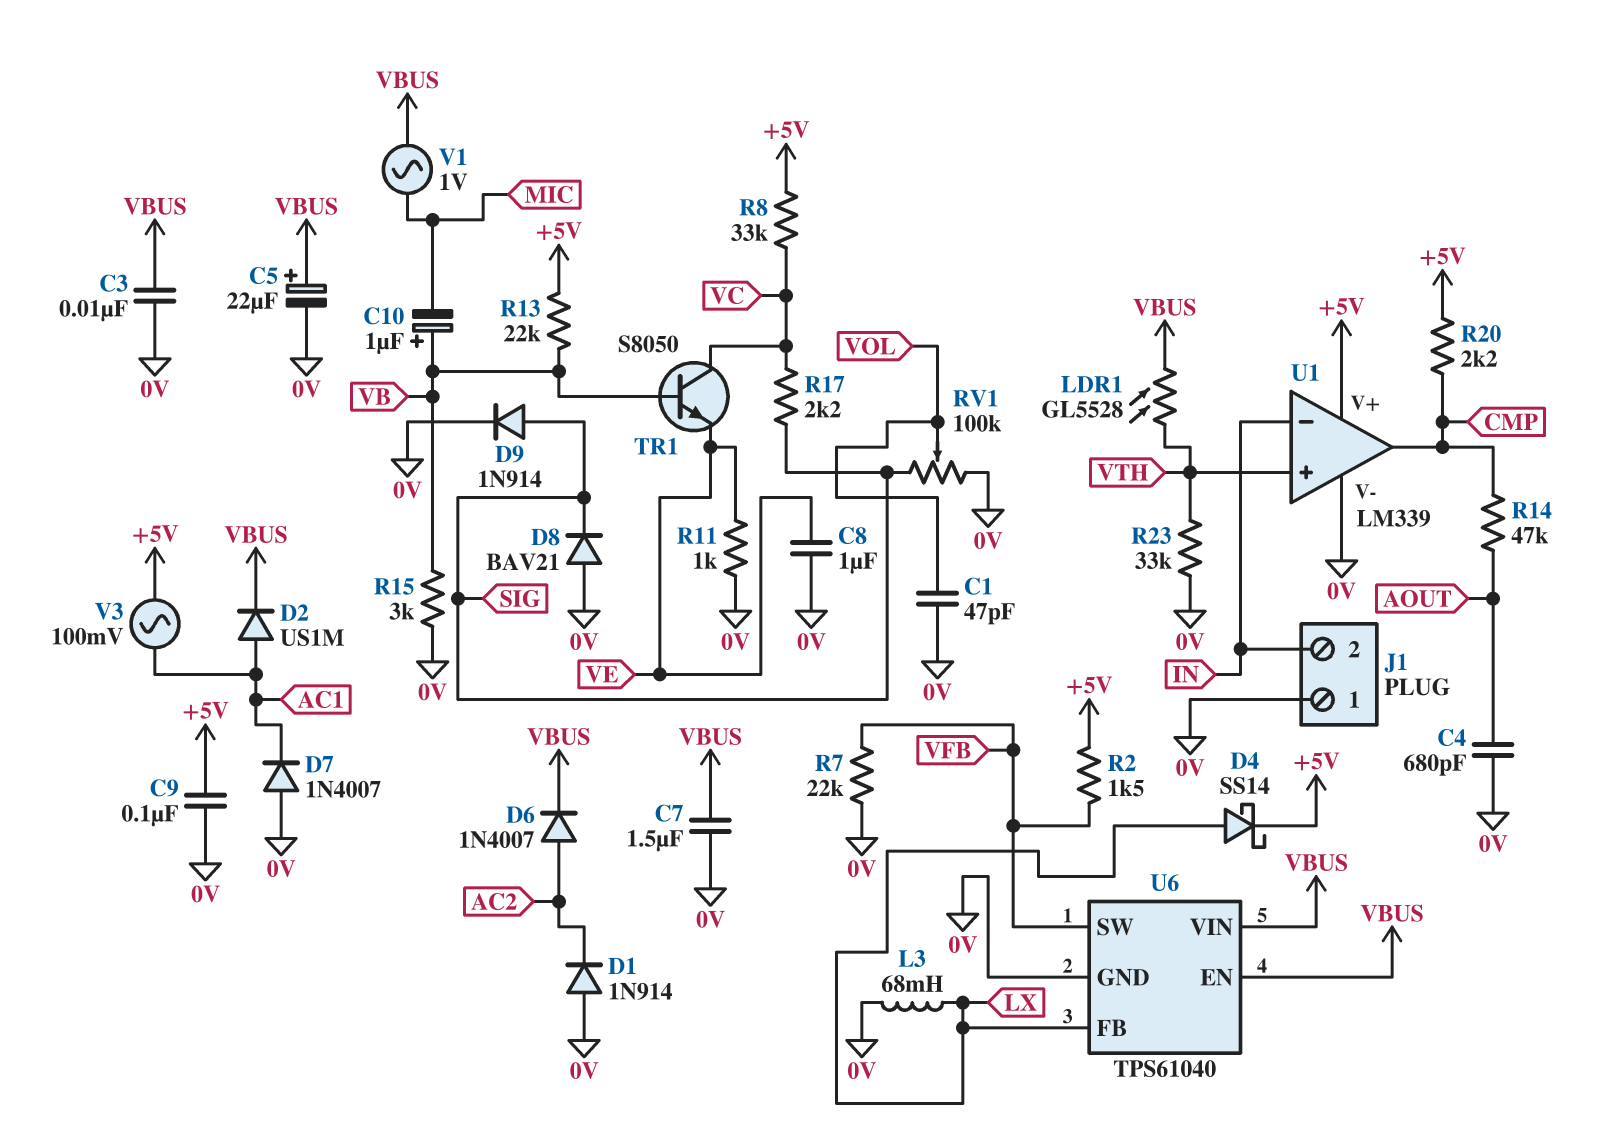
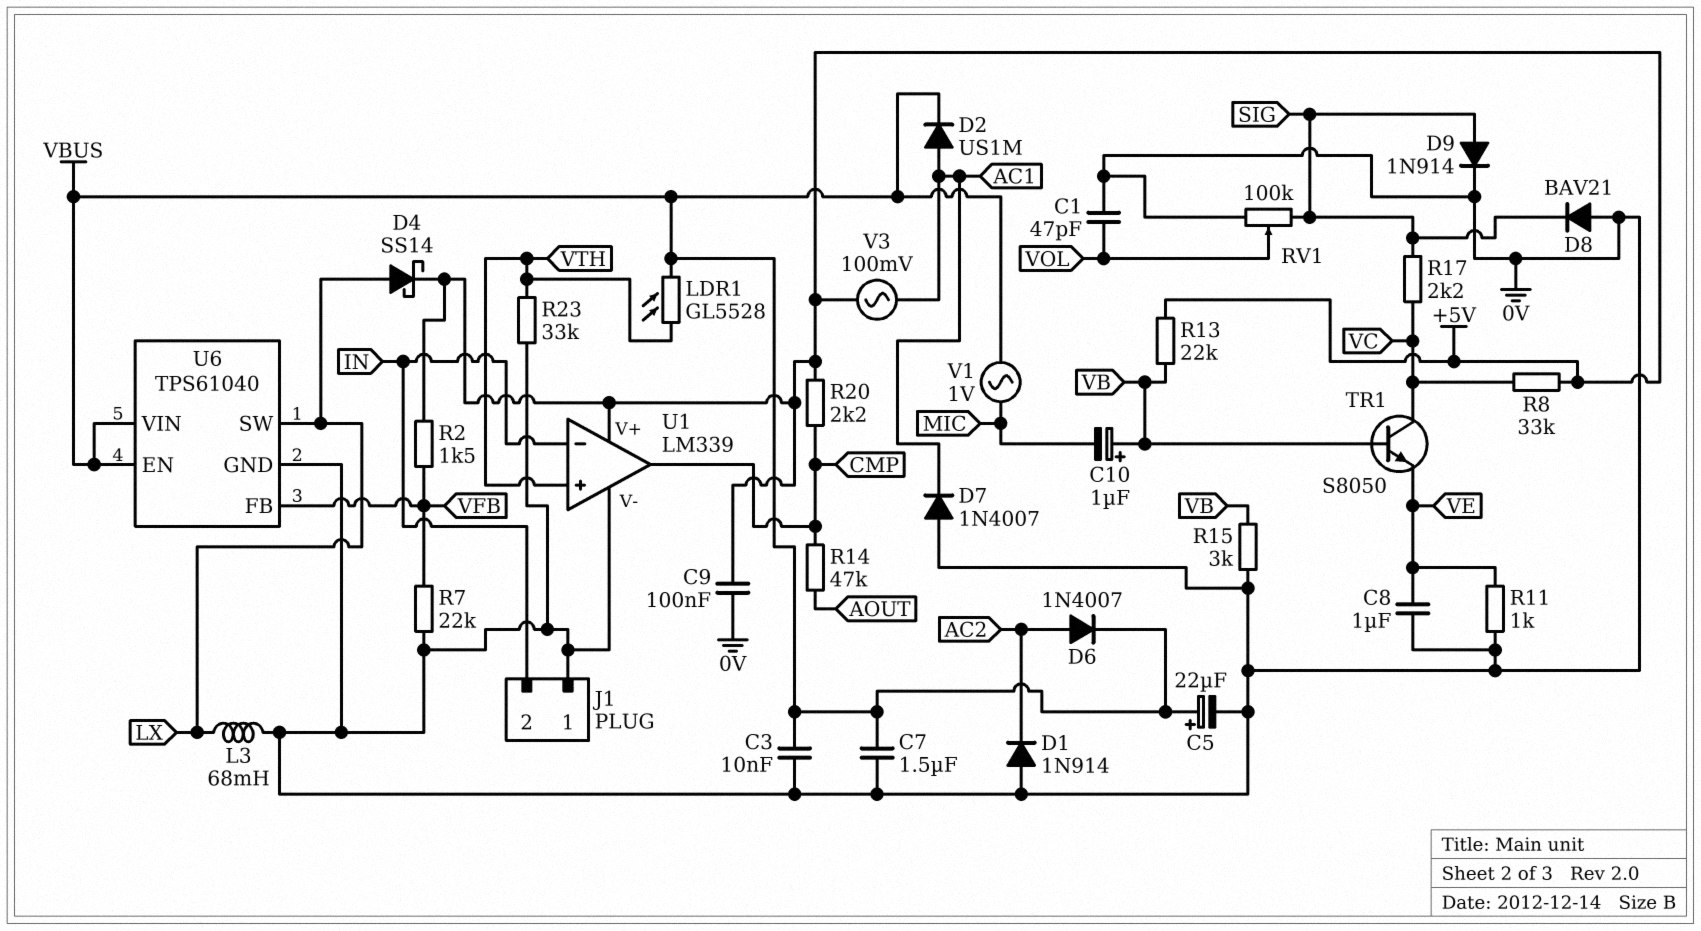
C4: 680pF (0V, AOUT) -> none
U6 pin FB: LX -> VFB
U6 pin SW: VFB -> LX

